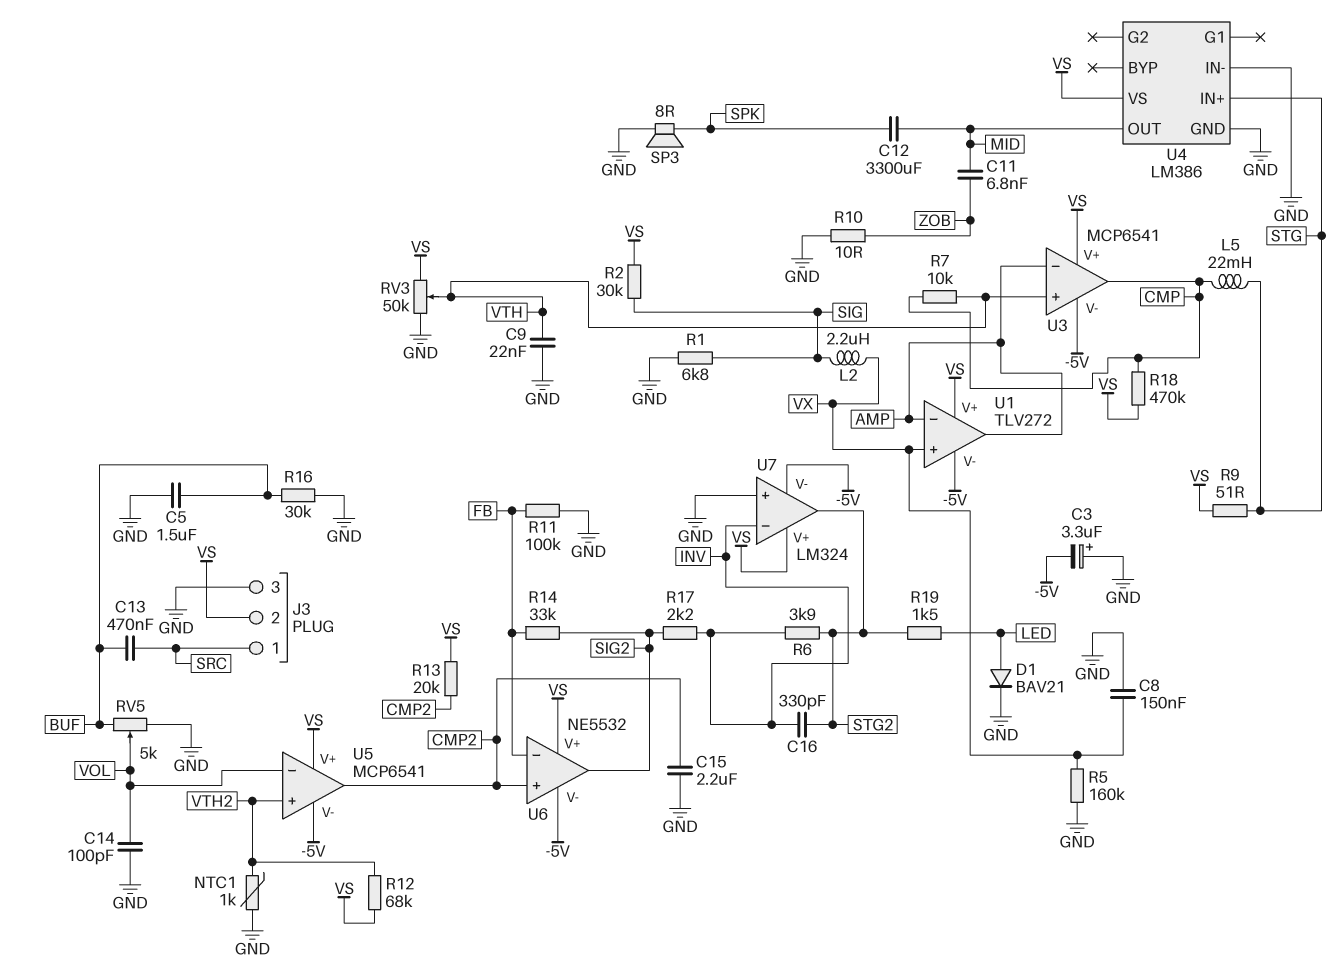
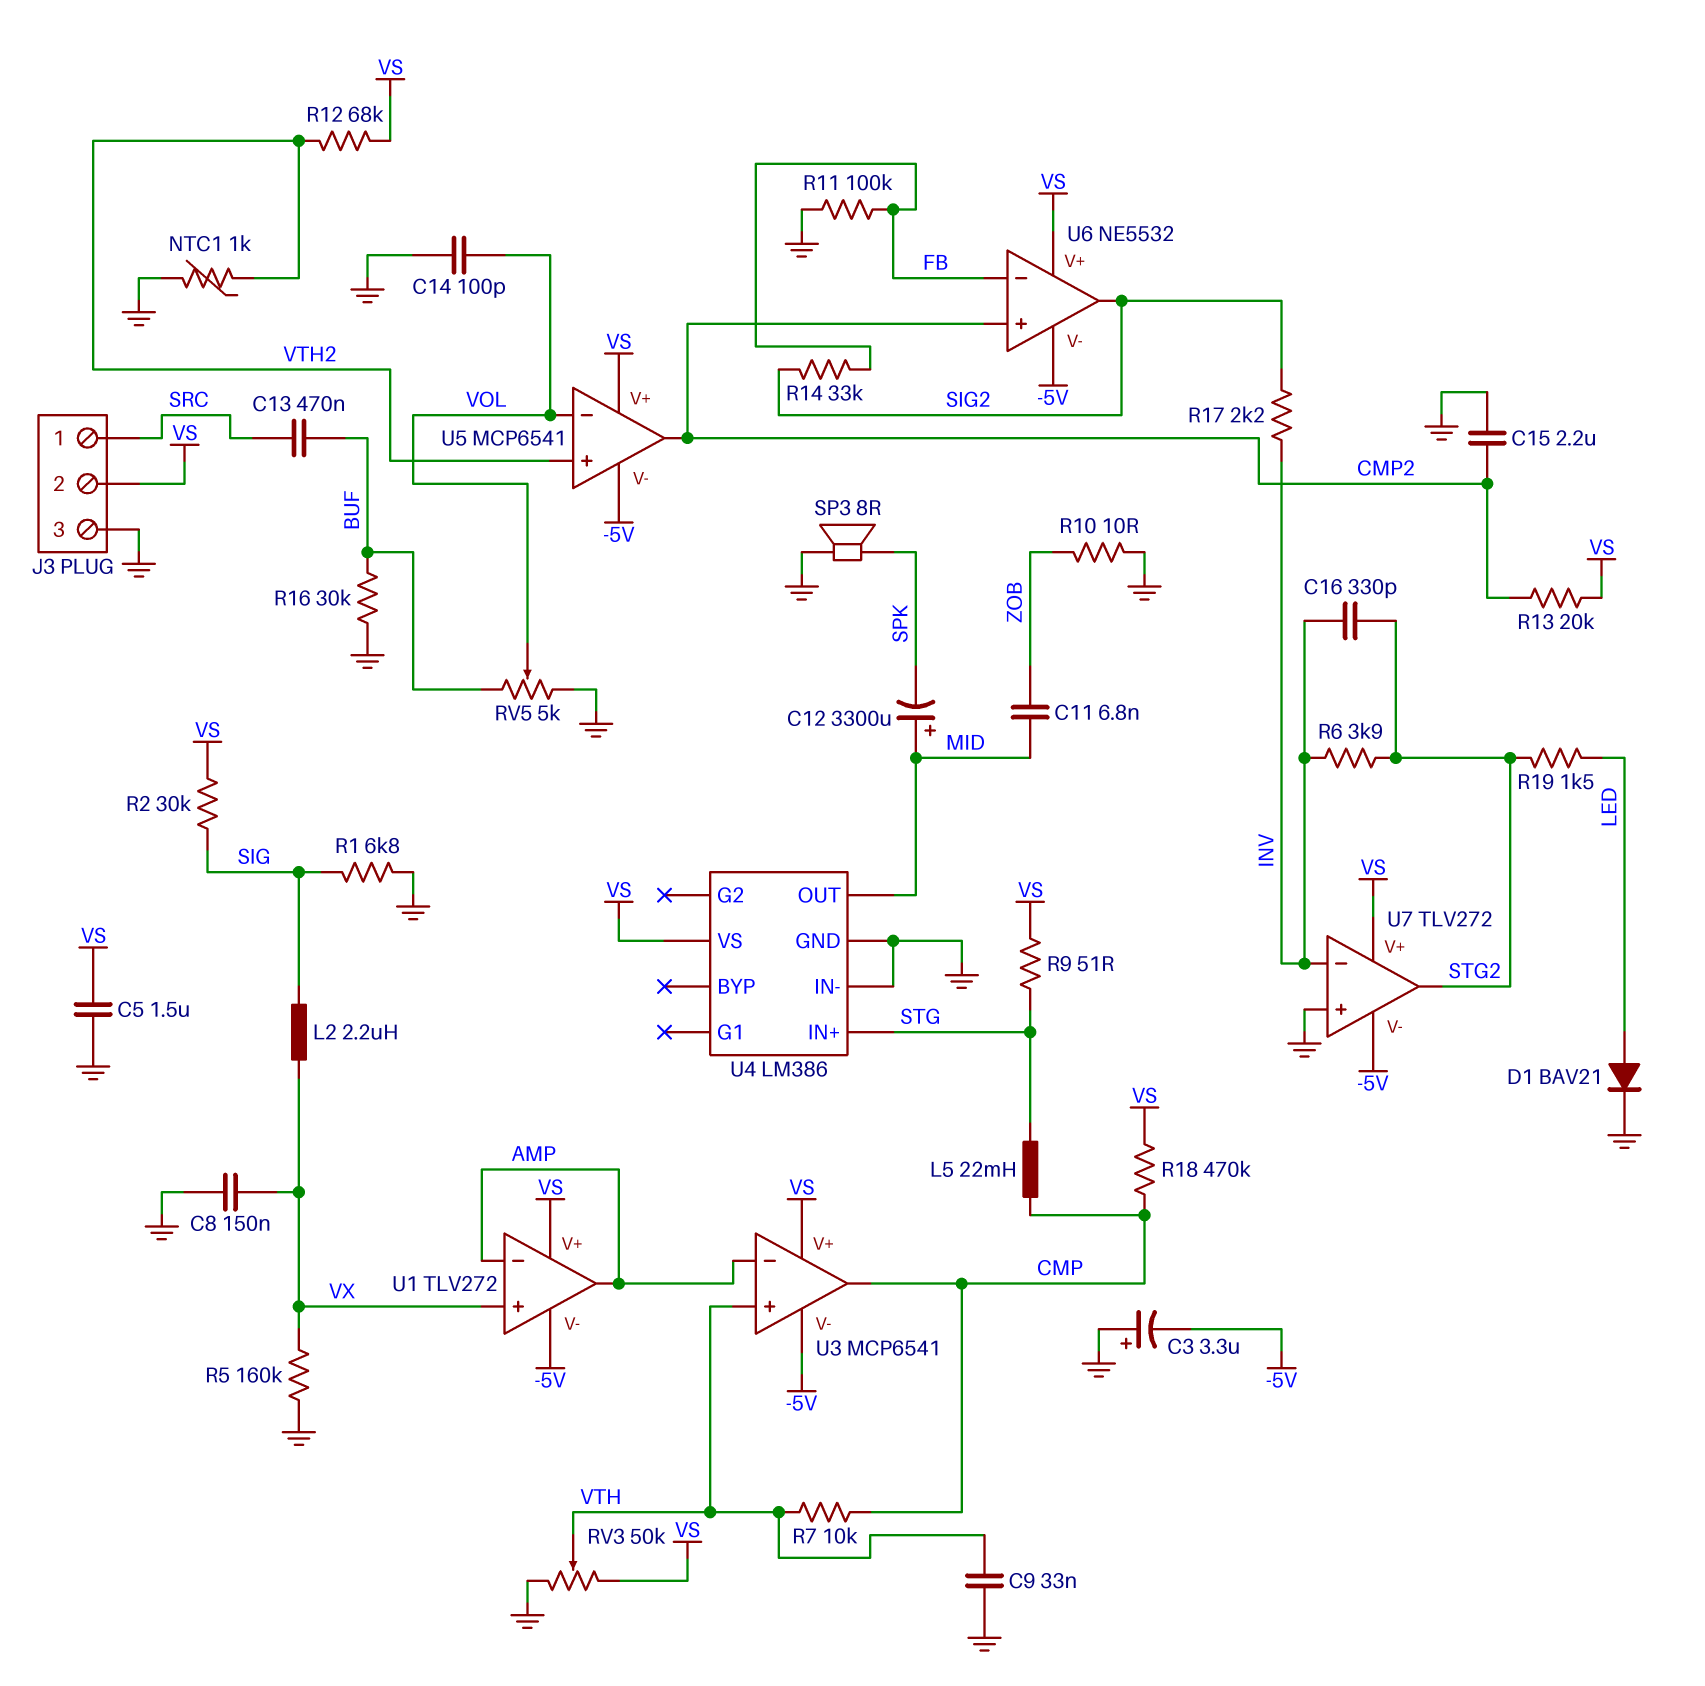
C5: 1.5uF (BUF, GND) -> 1.5uF (GND, VS)
C9: 22nF (GND, VTH) -> 33nF (GND, VTH)
C12: 3300uF (MID, SPK) -> 3300uF (plus MID, minus SPK)
U7: LM324 -> TLV272

